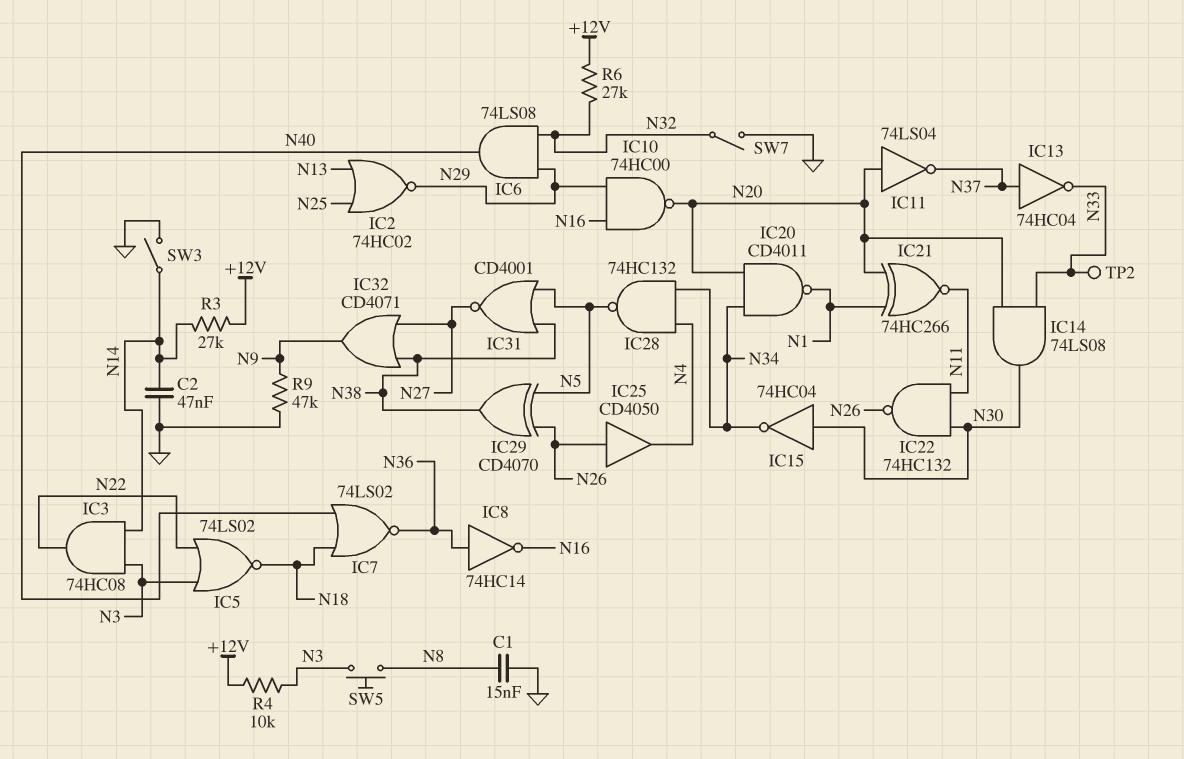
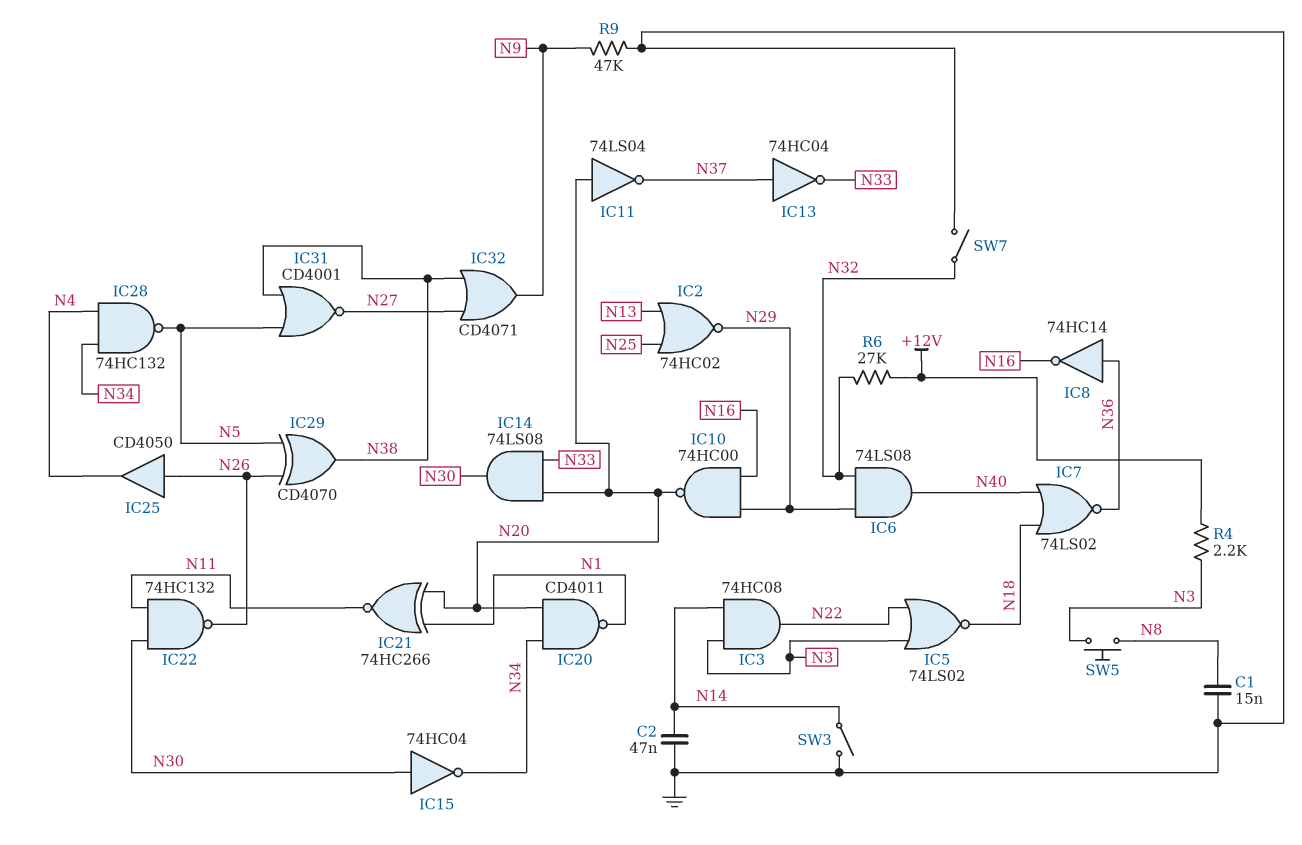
R3: 27k (+12V, N14) -> none
R4: 10k (+12V, N3) -> 2.2k (+12V, N3)
TP2: test point (N33) -> none

